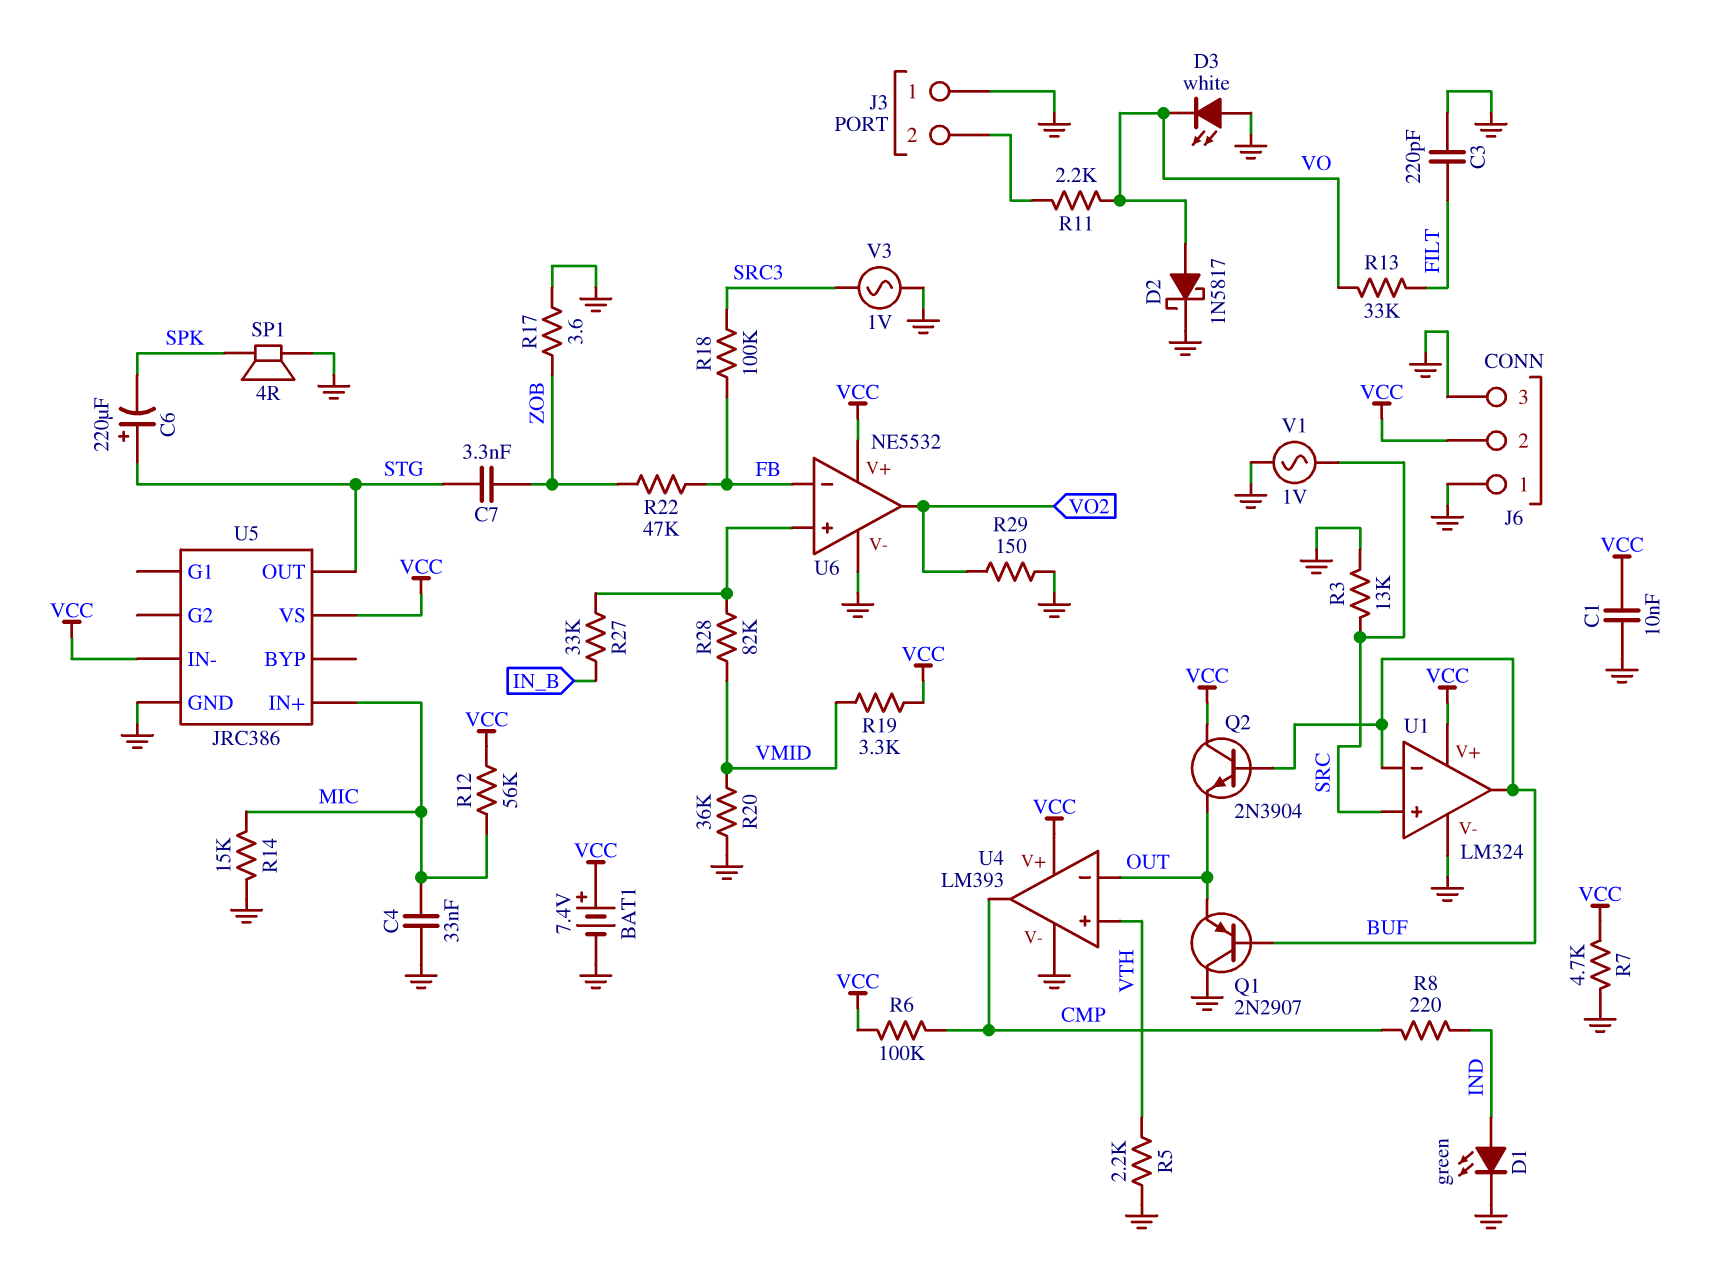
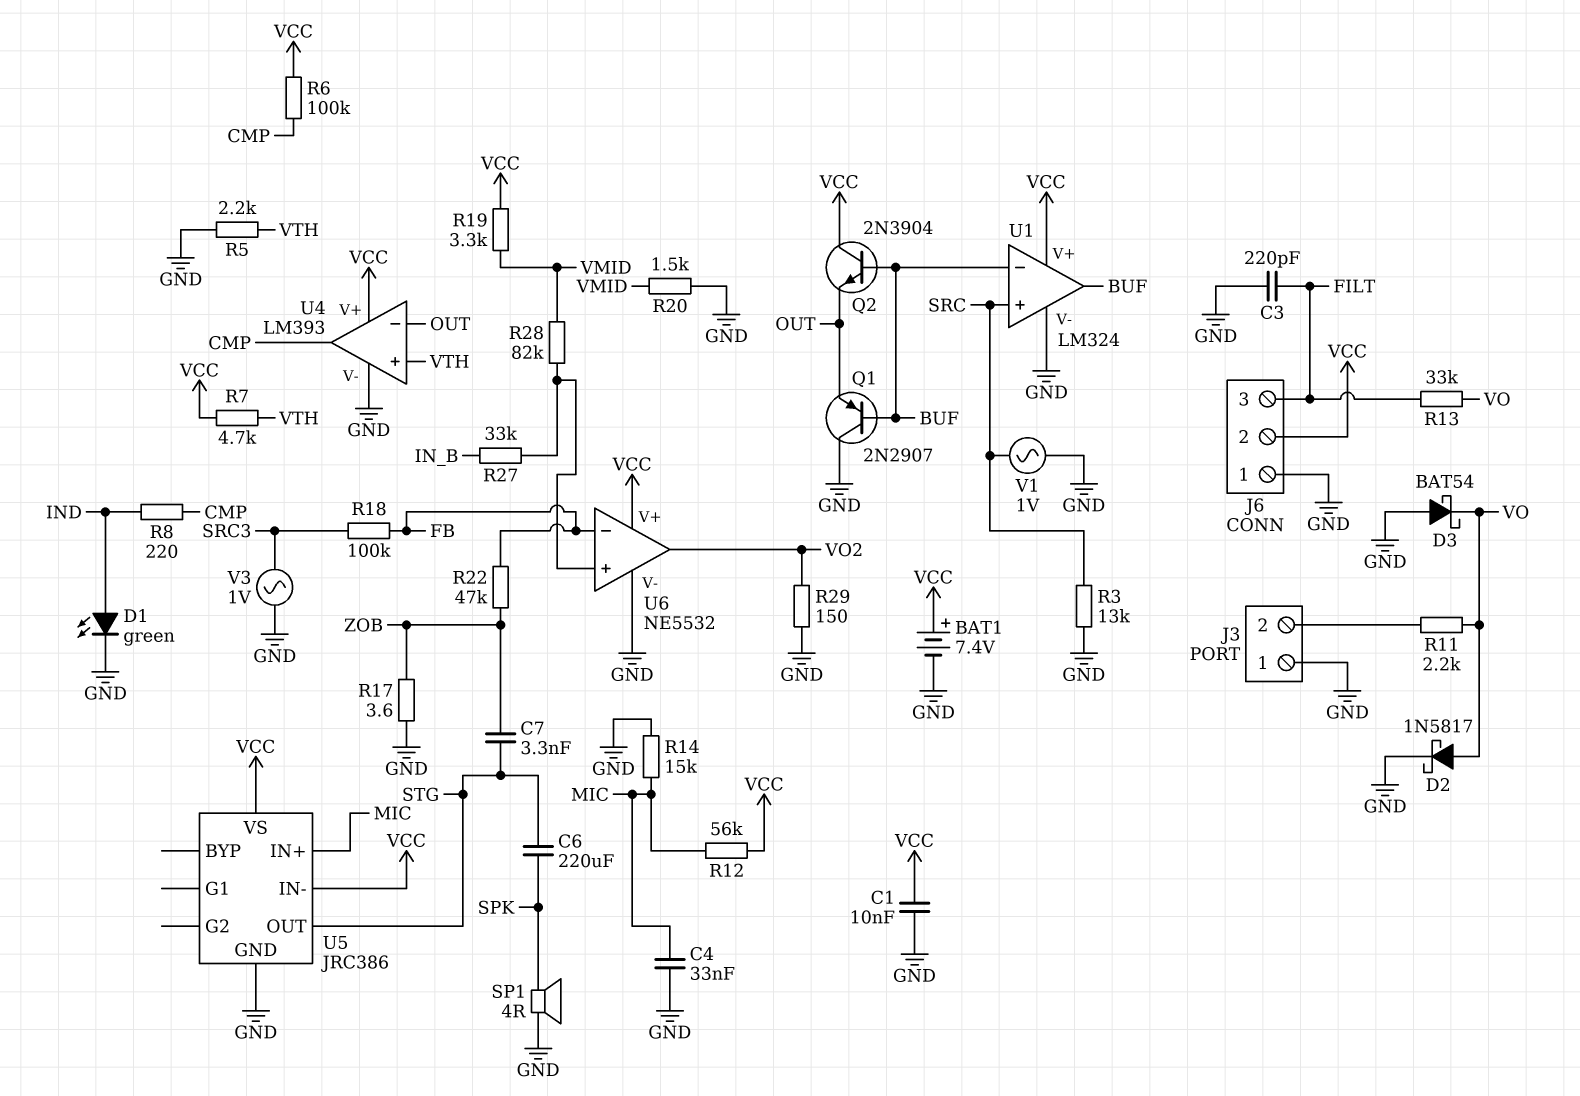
C6: 220uF (plus STG, minus SPK) -> 220uF (SPK, STG)
D3: LED white (A GND, K VO) -> schottky BAT54 (A GND, K VO)
J6 pin 3: GND -> FILT
R7: 4.7k (GND, VCC) -> 4.7k (VCC, VTH)
R20: 36k (GND, VMID) -> 1.5k (GND, VMID)

